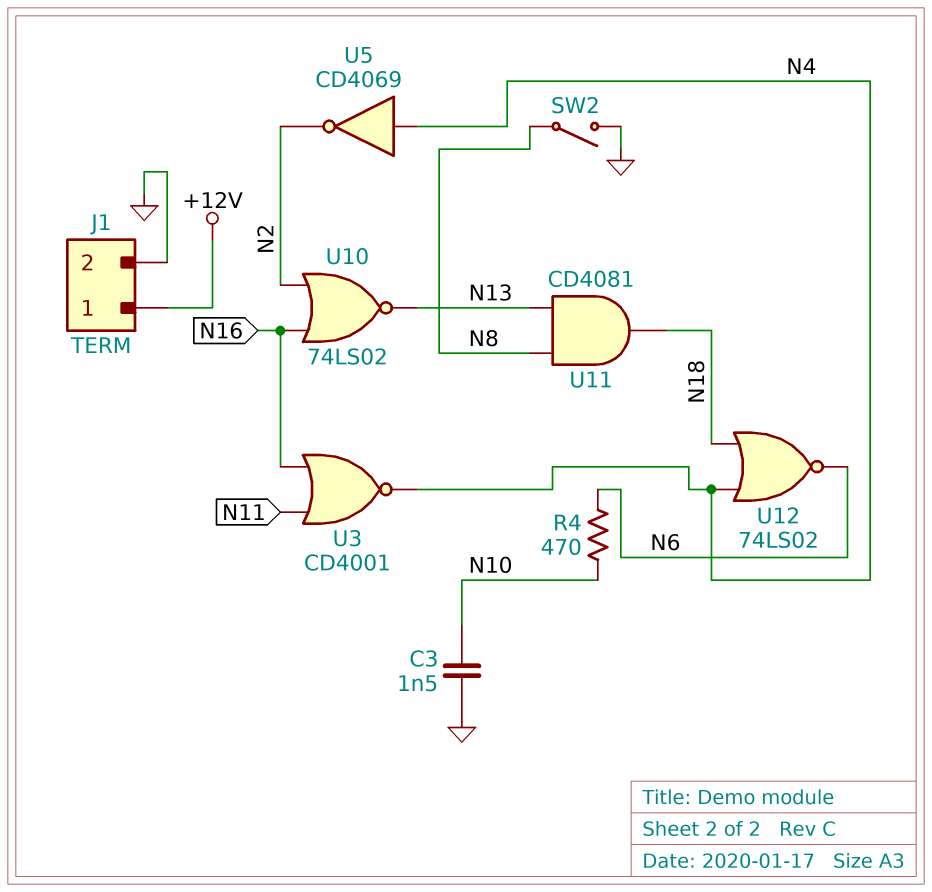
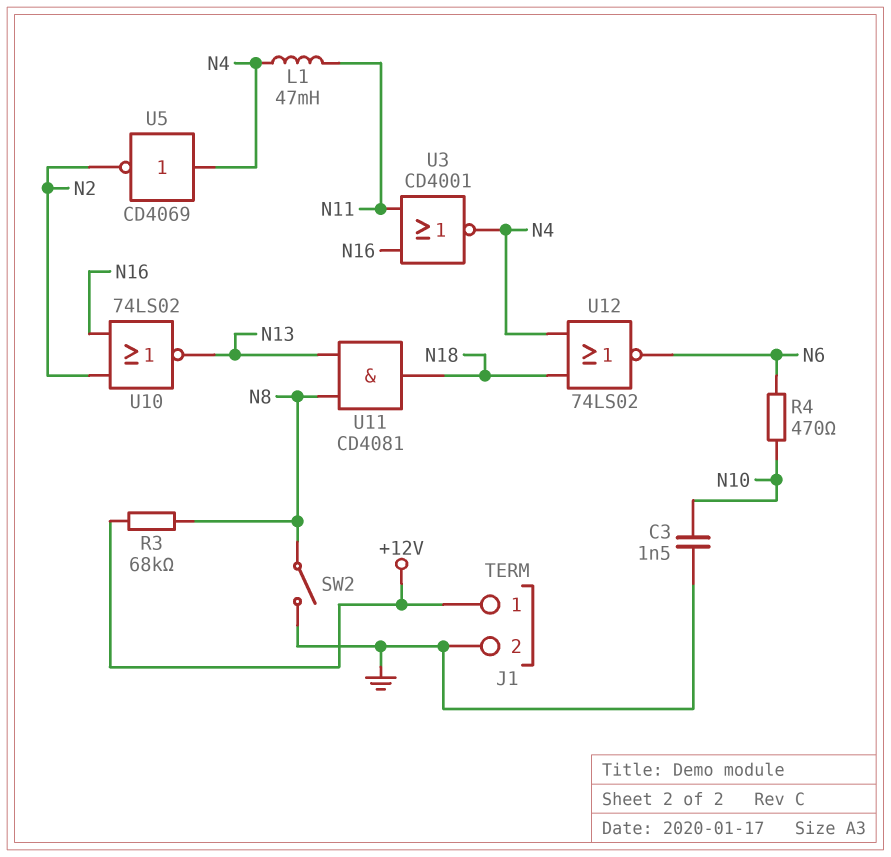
L1: none -> 47mH (N4, N11)
R3: none -> 68k (+12V, N8)

